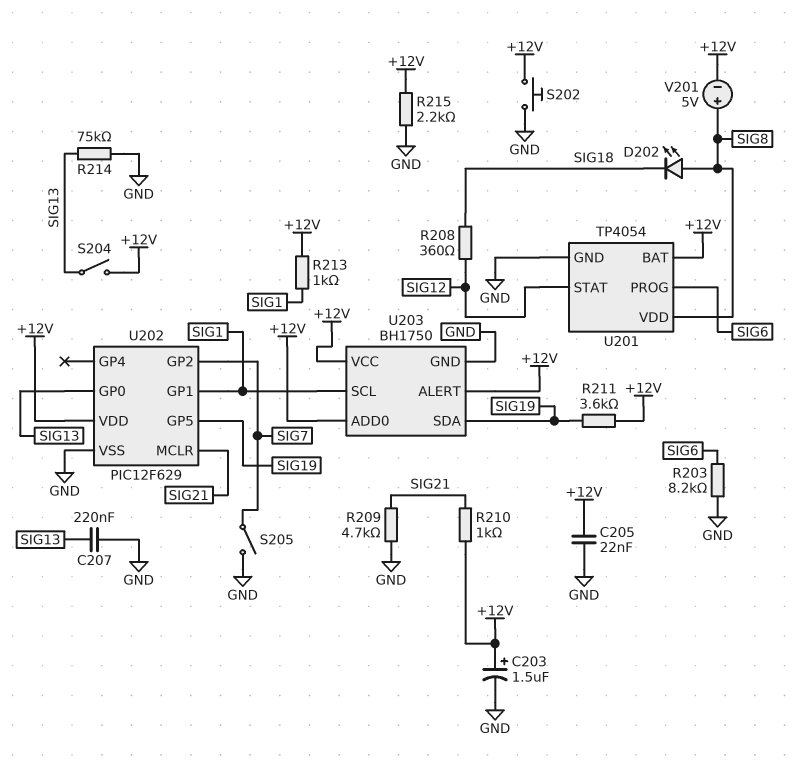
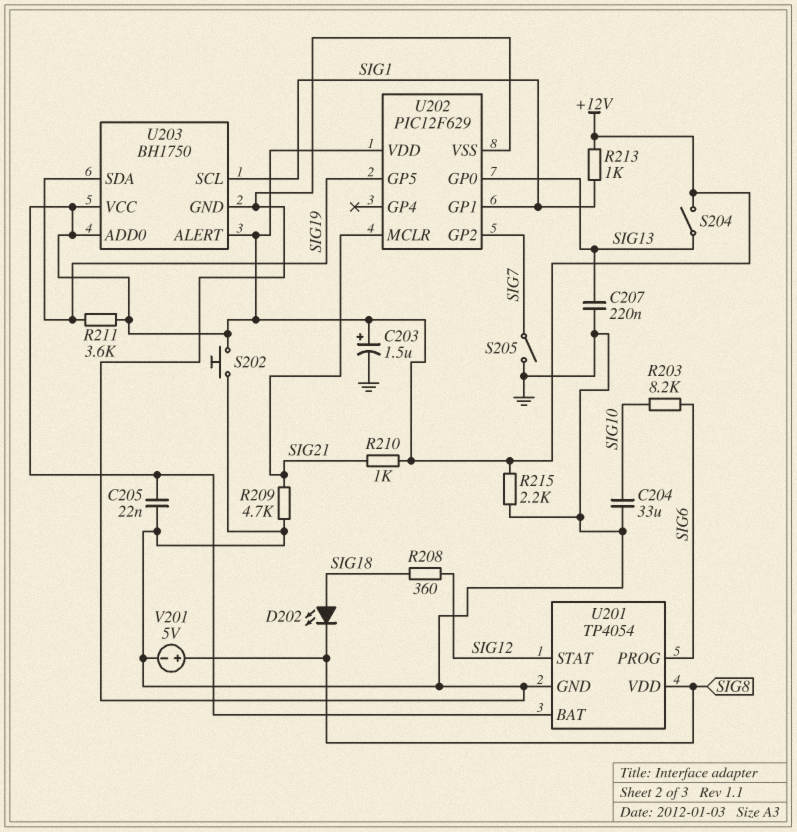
C204: none -> 33uF (GND, SIG10)
D202: LED (A SIG8, K SIG18) -> LED (A SIG18, K SIG8)
R203: 8.2k (GND, SIG6) -> 8.2k (SIG6, SIG10)
R214: 75k (GND, SIG13) -> none
V201: 5V (plus SIG8, minus +12V) -> 5V (plus SIG8, minus GND)

